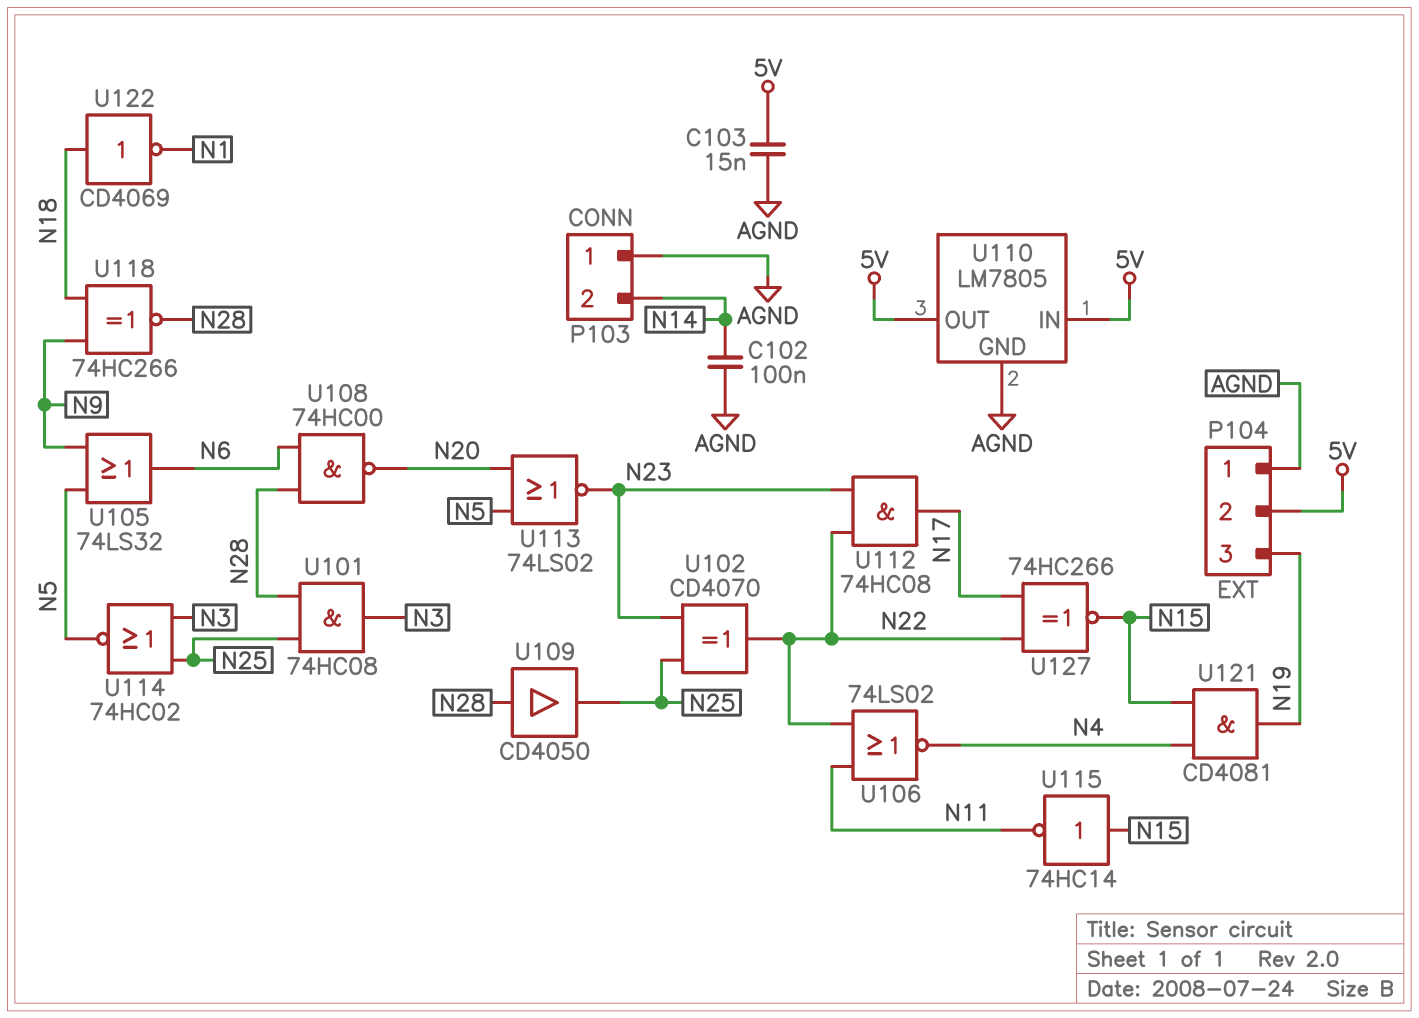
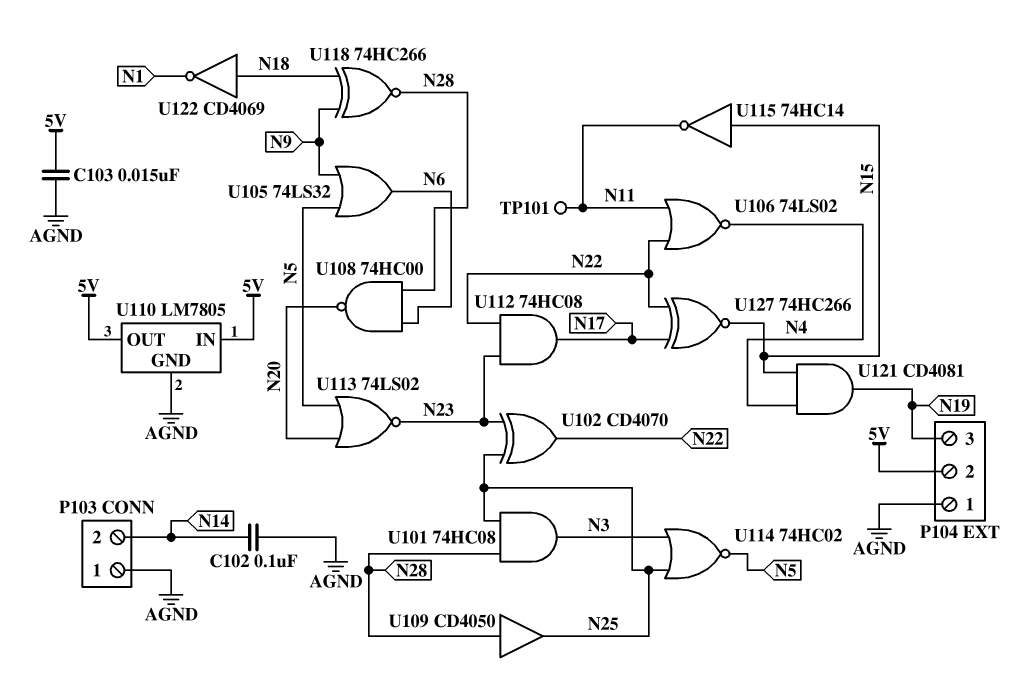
TP101: none -> test point (N11)

